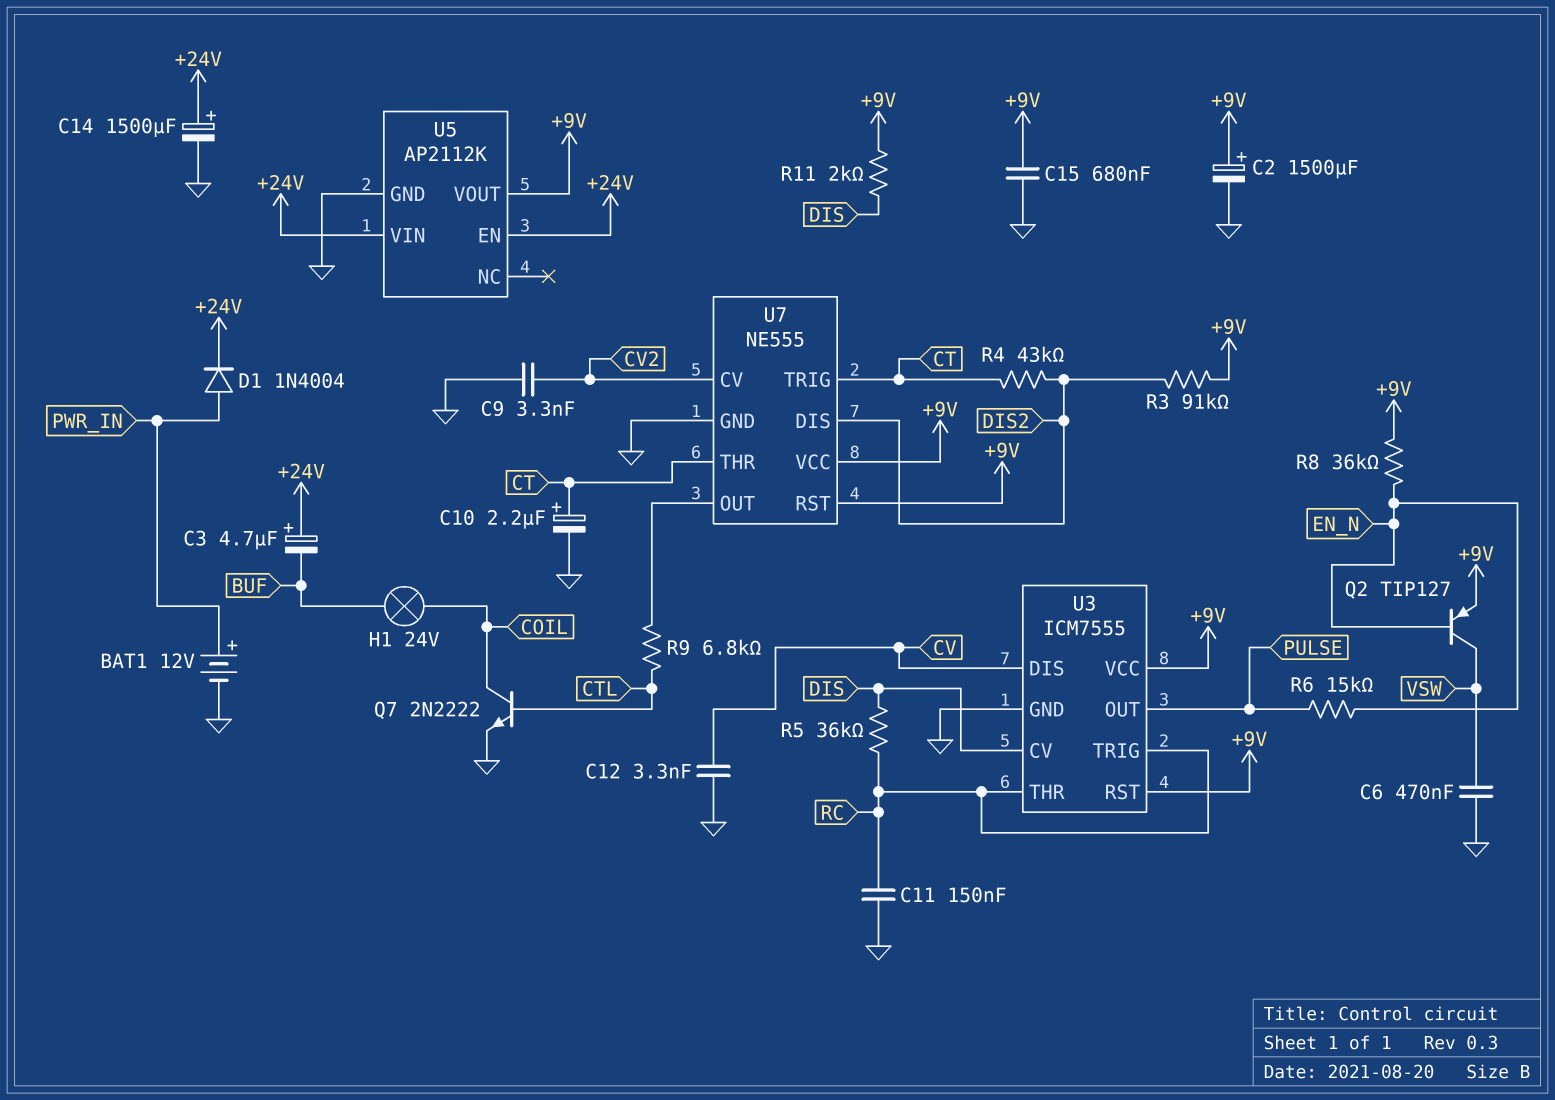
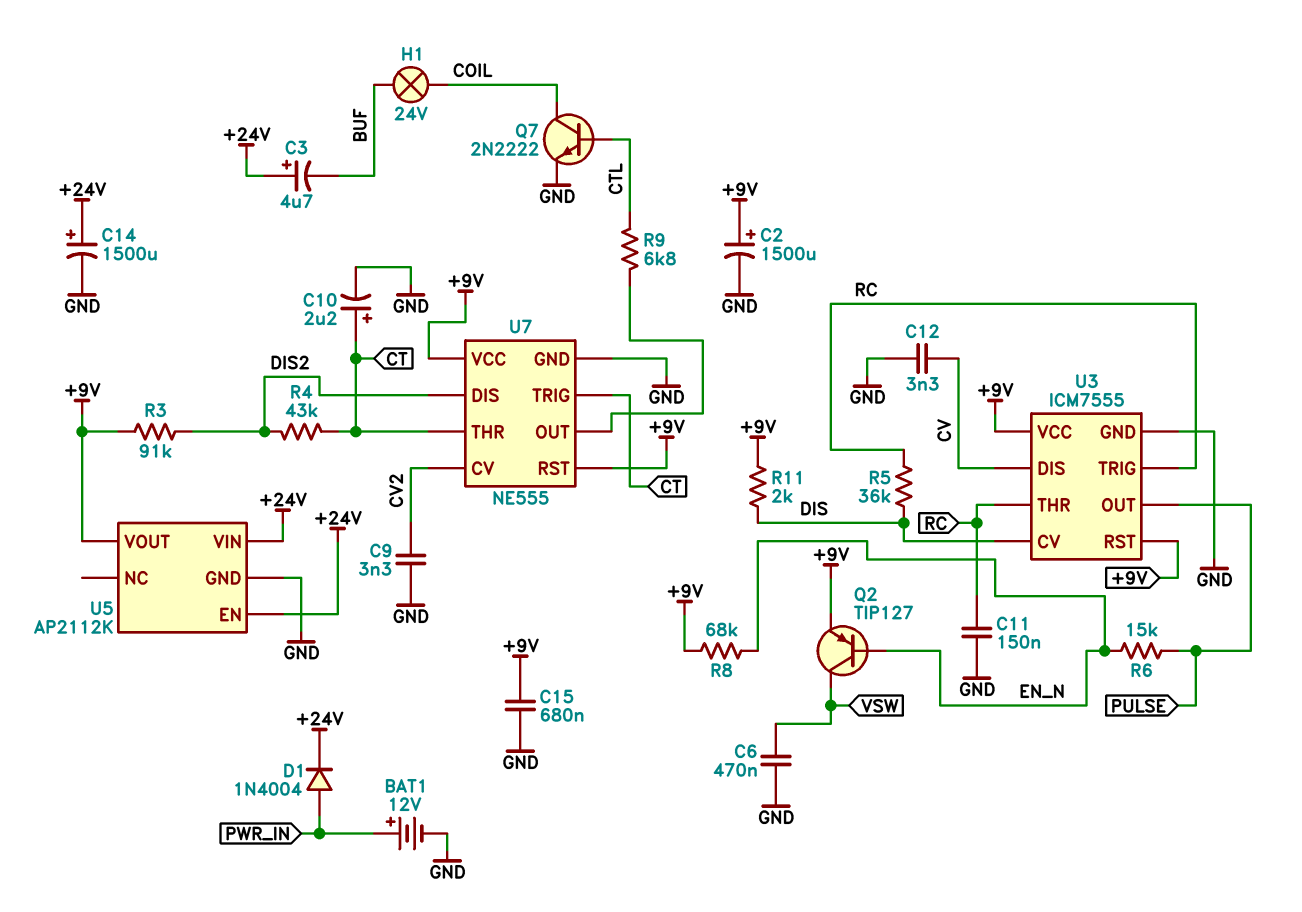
R8: 36k (+9V, EN_N) -> 68k (+9V, EN_N)

